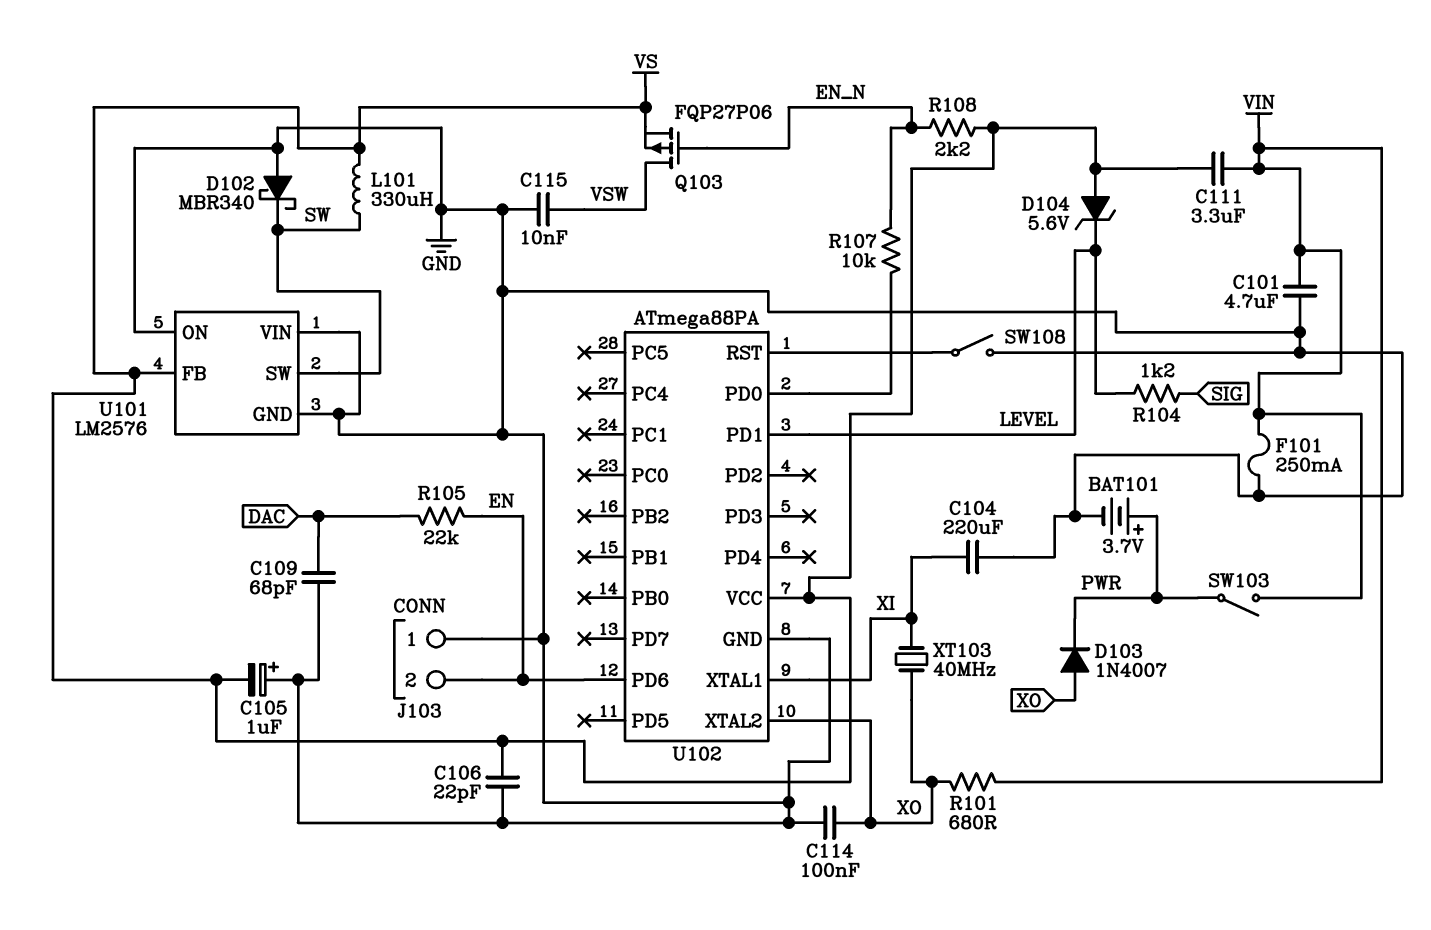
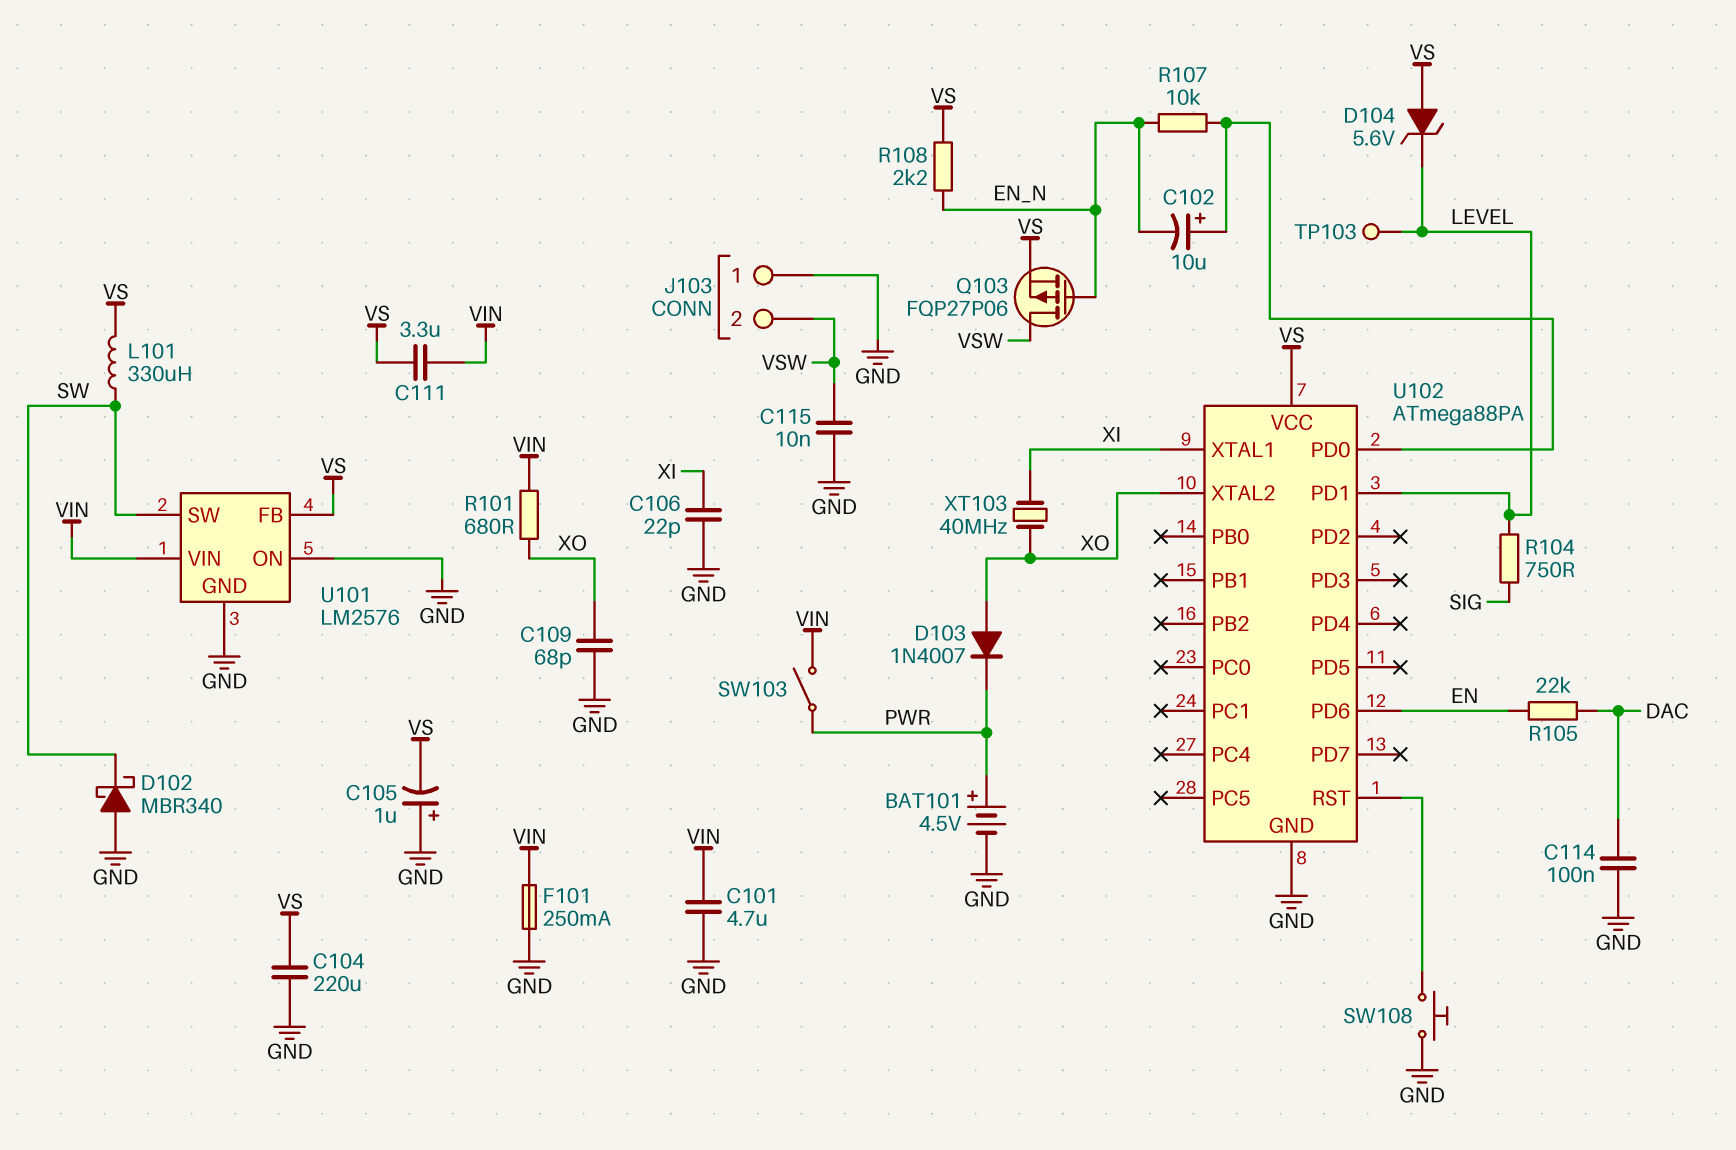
BAT101: 3.7V (plus PWR, minus GND) -> 4.5V (plus PWR, minus GND)
C102: none -> 10uF (plus U102/PD0, minus EN_N)
C104: 220uF (GND, XI) -> 220uF (GND, VS)
C106: 22pF (GND, VS) -> 22pF (GND, XI)
C109: 68pF (DAC, GND) -> 68pF (GND, XO)
C114: 100nF (GND, XO) -> 100nF (DAC, GND)
J103 pin 2: EN -> VSW
R104: 1.2k (LEVEL, SIG) -> 750 (LEVEL, SIG)
SW108: switch (GND, U102/RST) -> button (GND, U102/RST)
TP103: none -> test point (LEVEL)
U101 pin VIN: GND -> VIN

